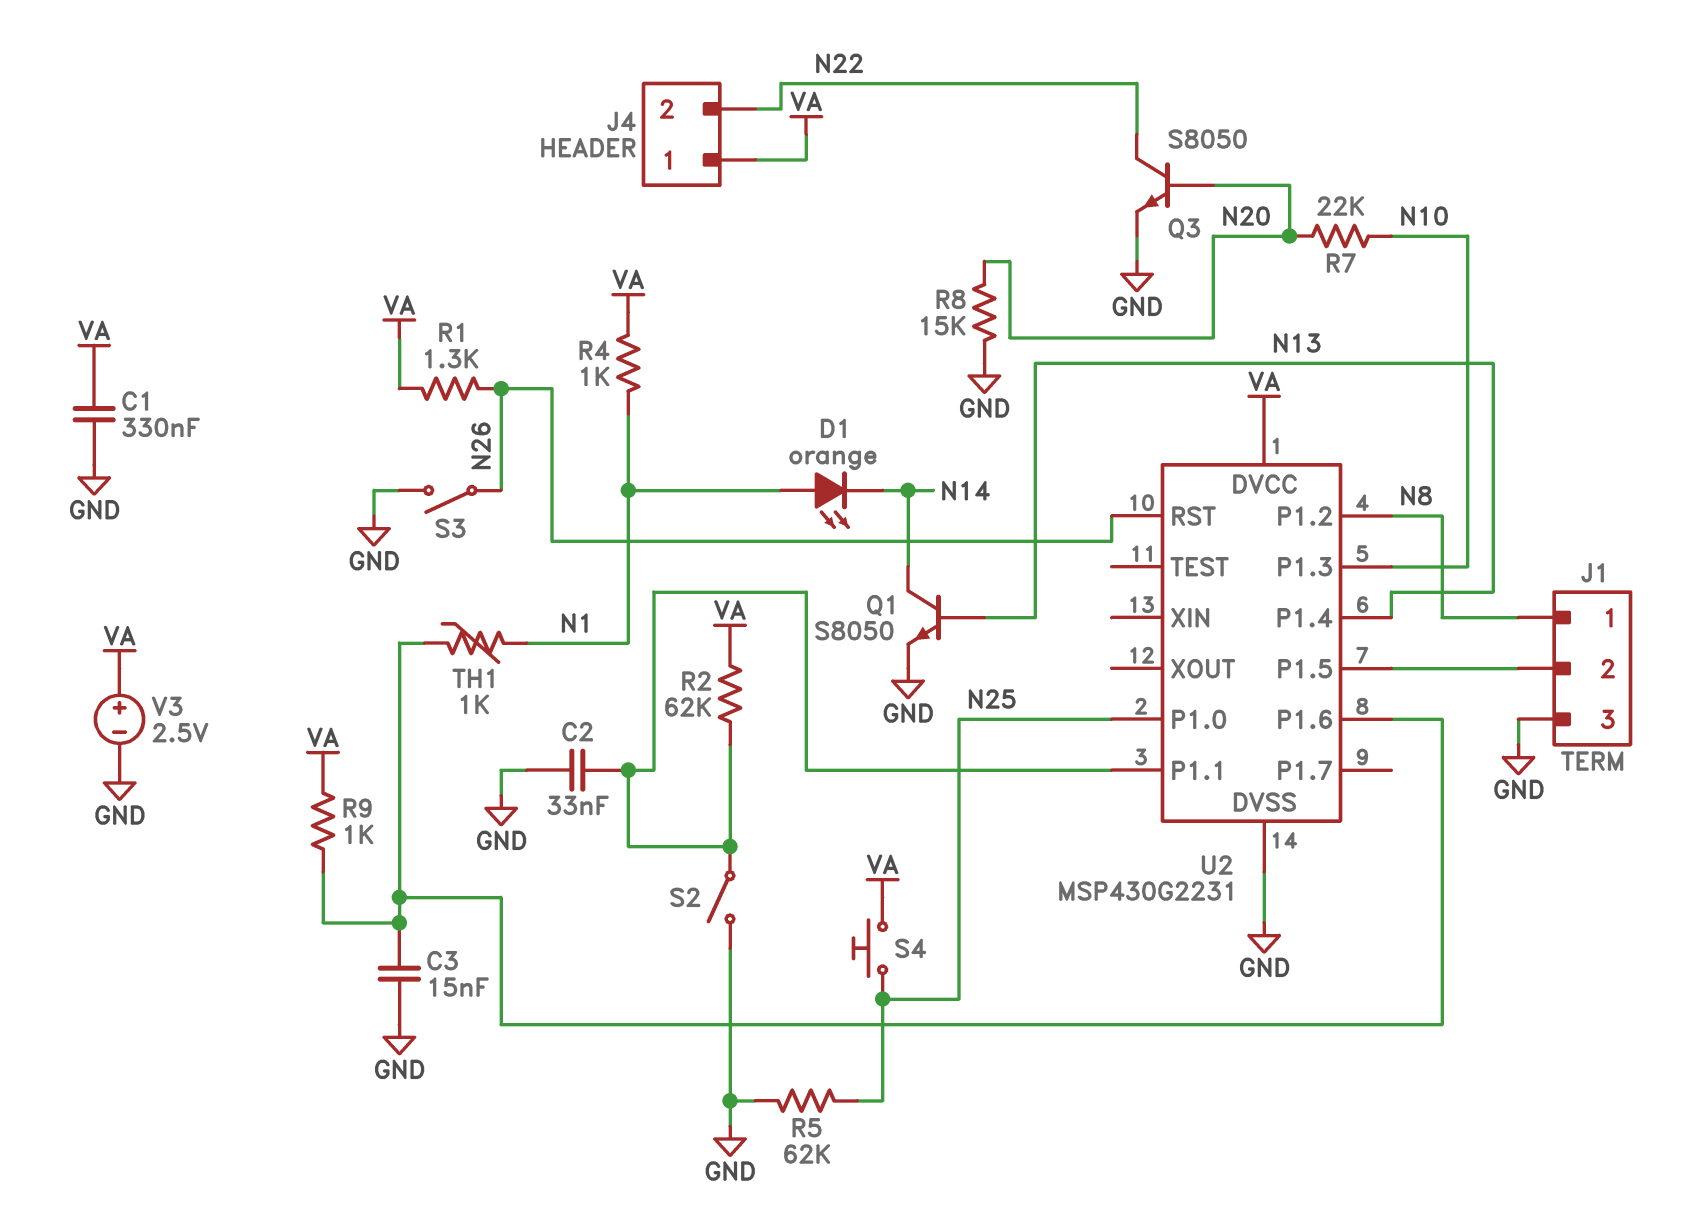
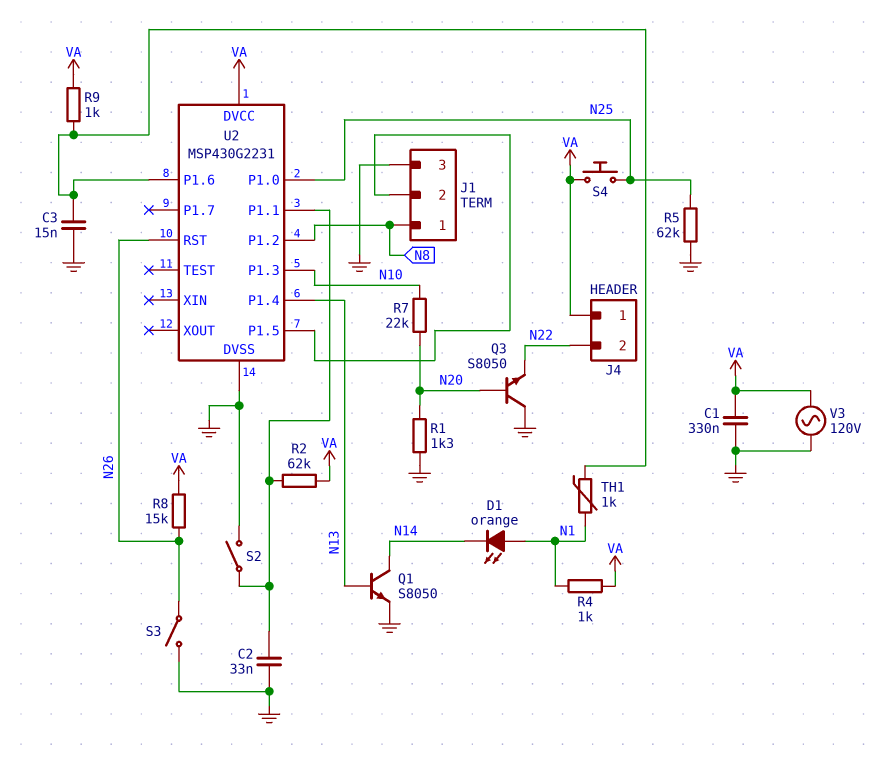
Q3: NPN S8050 (B N20, C N22, E GND) -> NPN S8050 (B N20, C GND, E N22)
R1: 1.3k (N26, VA) -> 1.3k (GND, N20)
R8: 15k (GND, N20) -> 15k (N26, VA)
V3: 2.5V (plus VA, minus GND) -> AC 120V (GND, VA)

